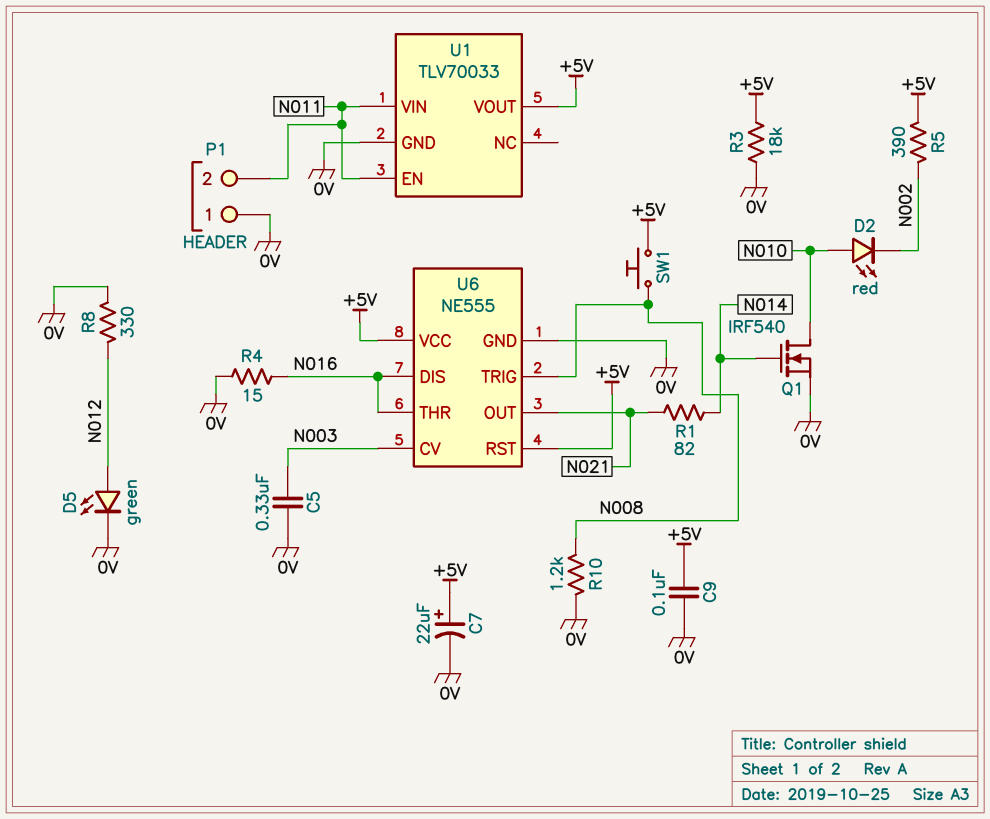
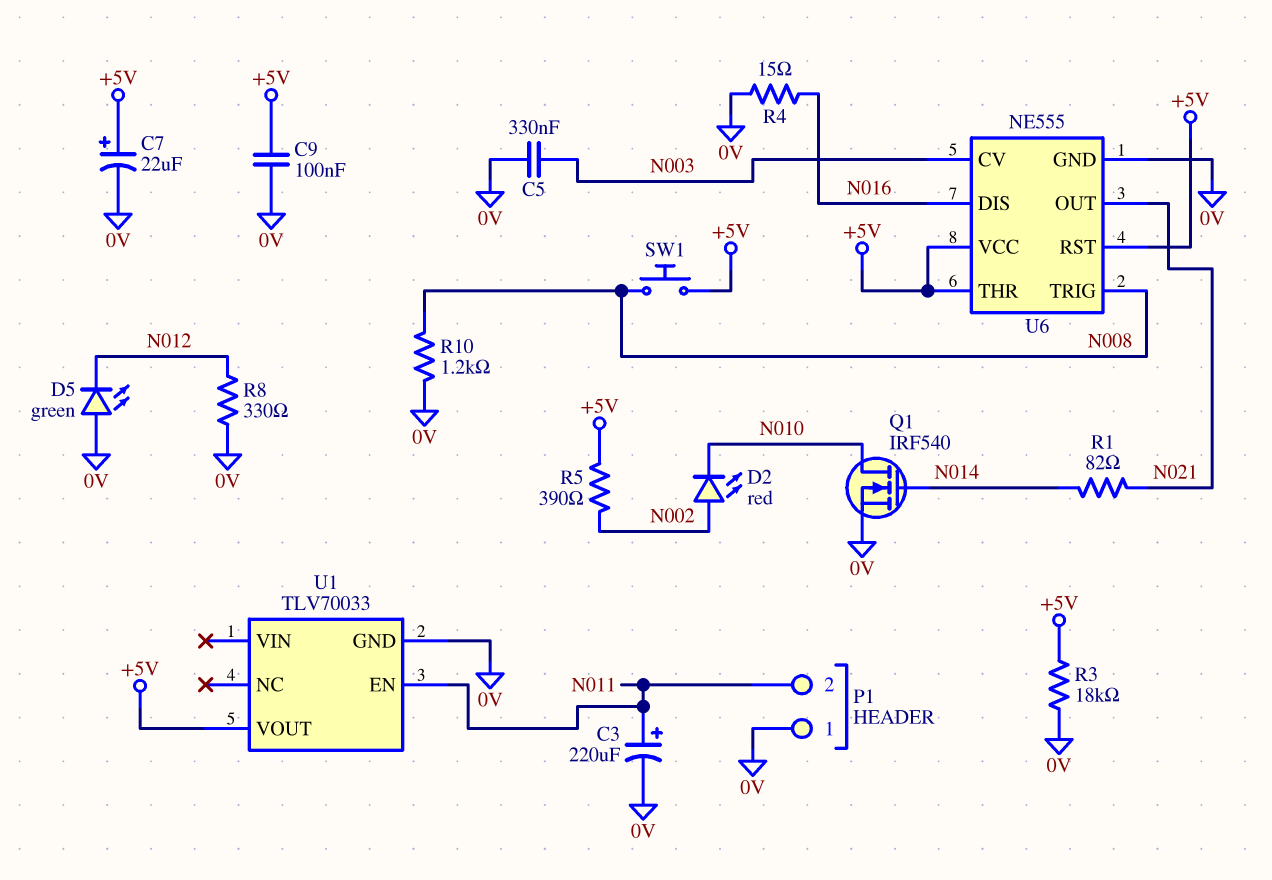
C3: none -> 220uF (plus N011, minus 0V)
D2: LED red (A N010, K N002) -> LED red (A N002, K N010)
D5: LED green (A N012, K 0V) -> LED green (A 0V, K N012)
U1 pin VIN: N011 -> none
U6 pin THR: N016 -> +5V

